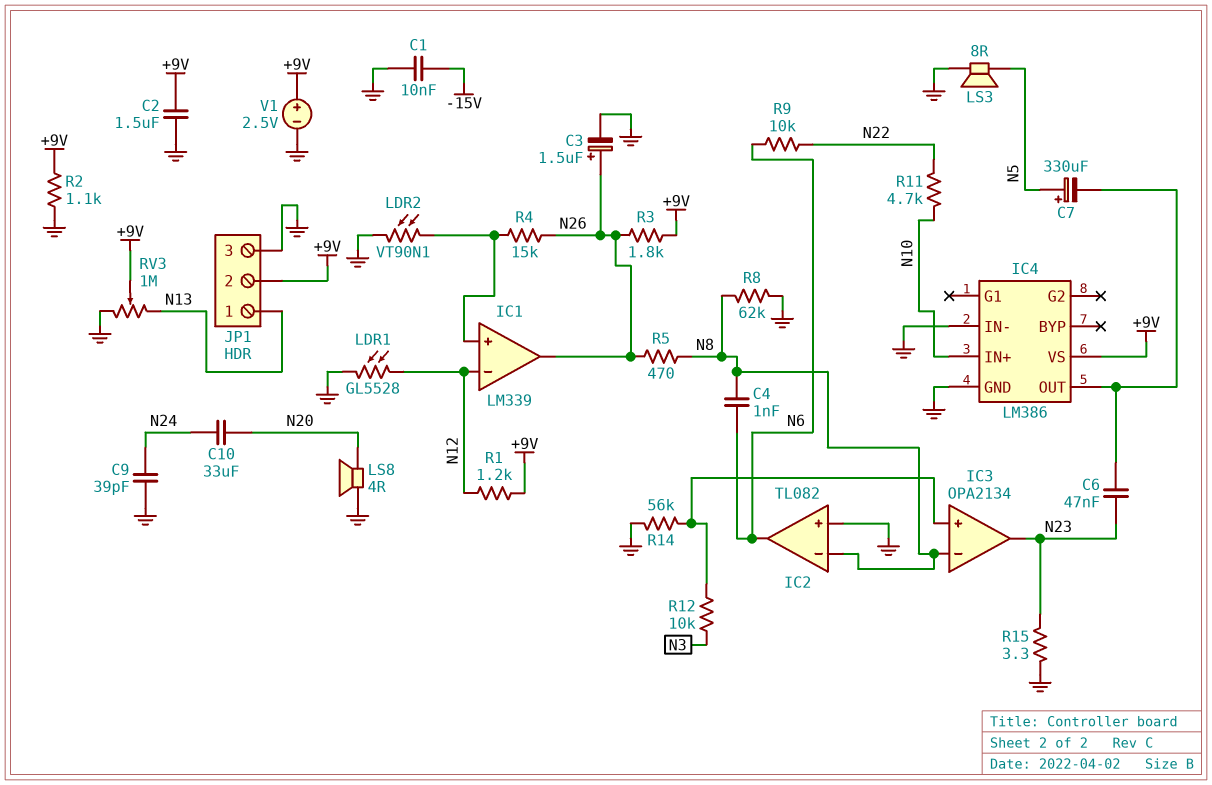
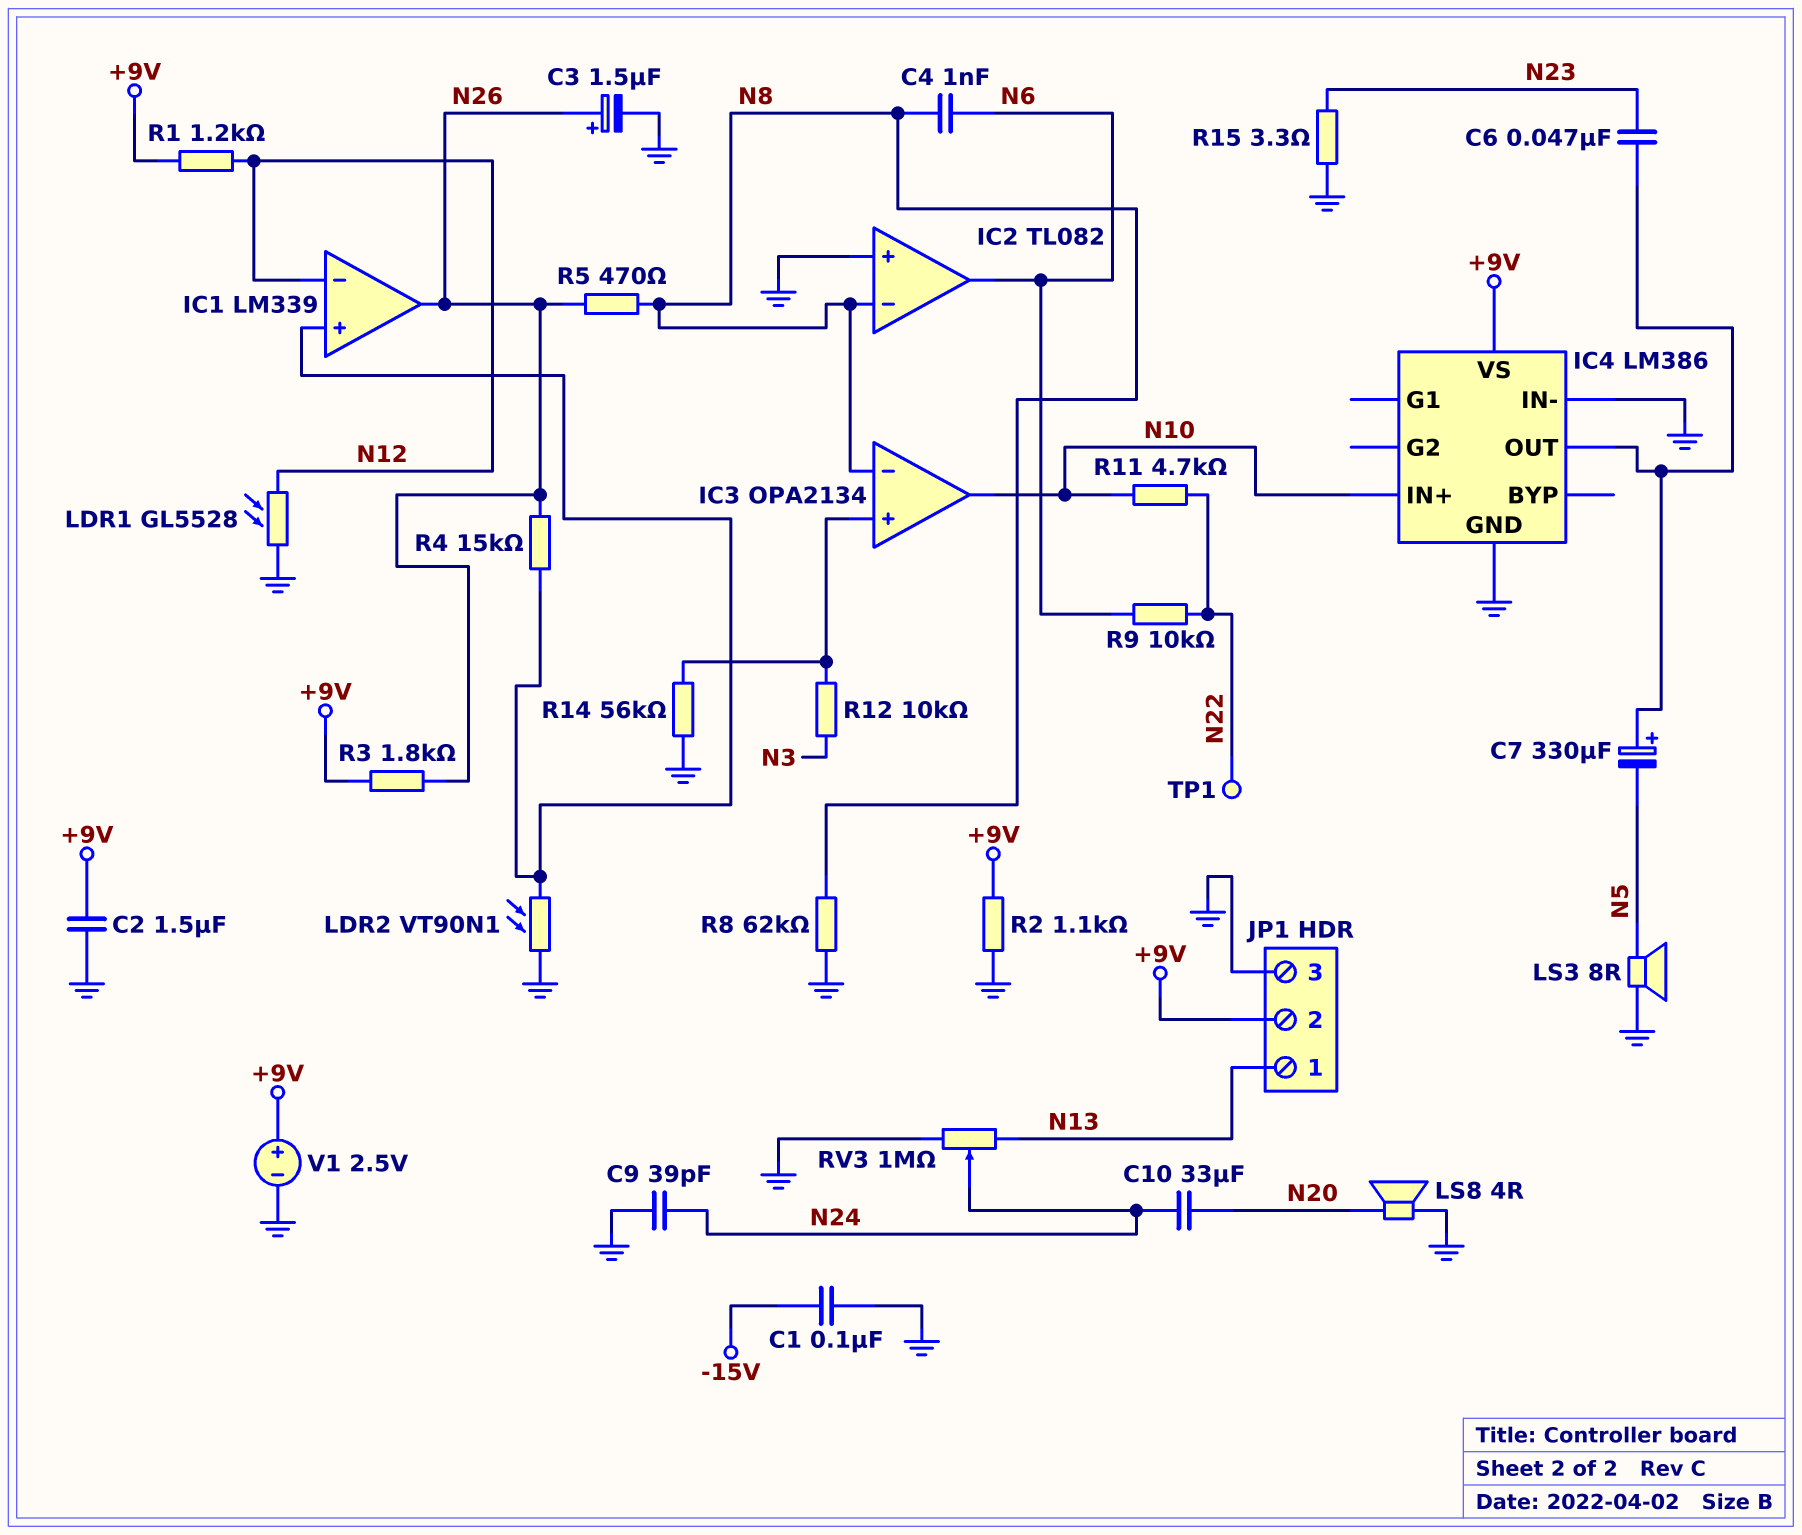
C1: 10nF (-15V, GND) -> 100nF (-15V, GND)
C7: 330uF (plus N5, minus IC4/OUT) -> 330uF (plus IC4/OUT, minus N5)
IC3 pin out: N23 -> N10
RV3: 1M (GND, N13, wiper +9V) -> 1M (GND, N13, wiper N24)
TP1: none -> test point (N22)

